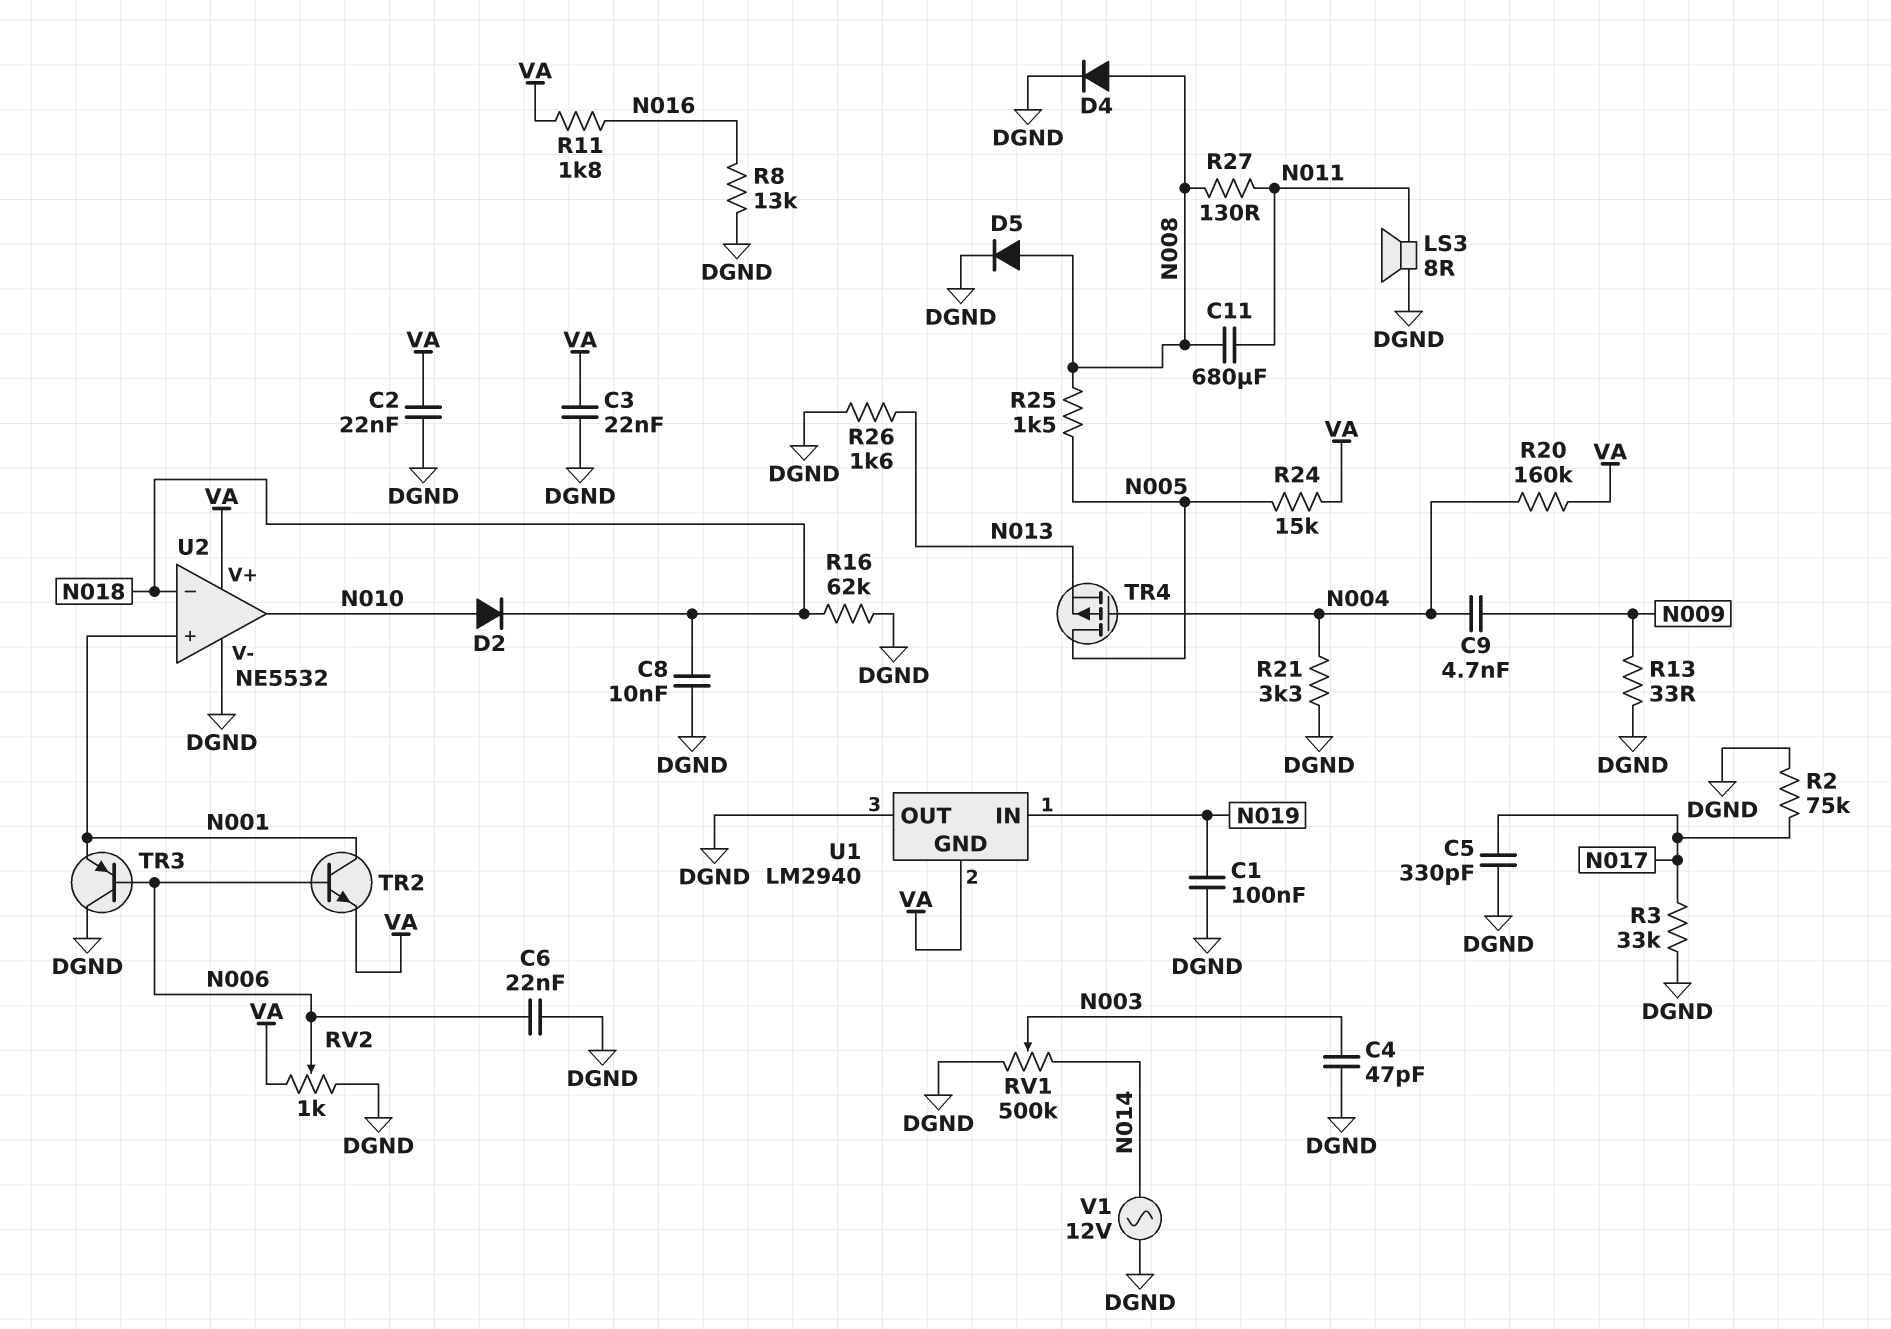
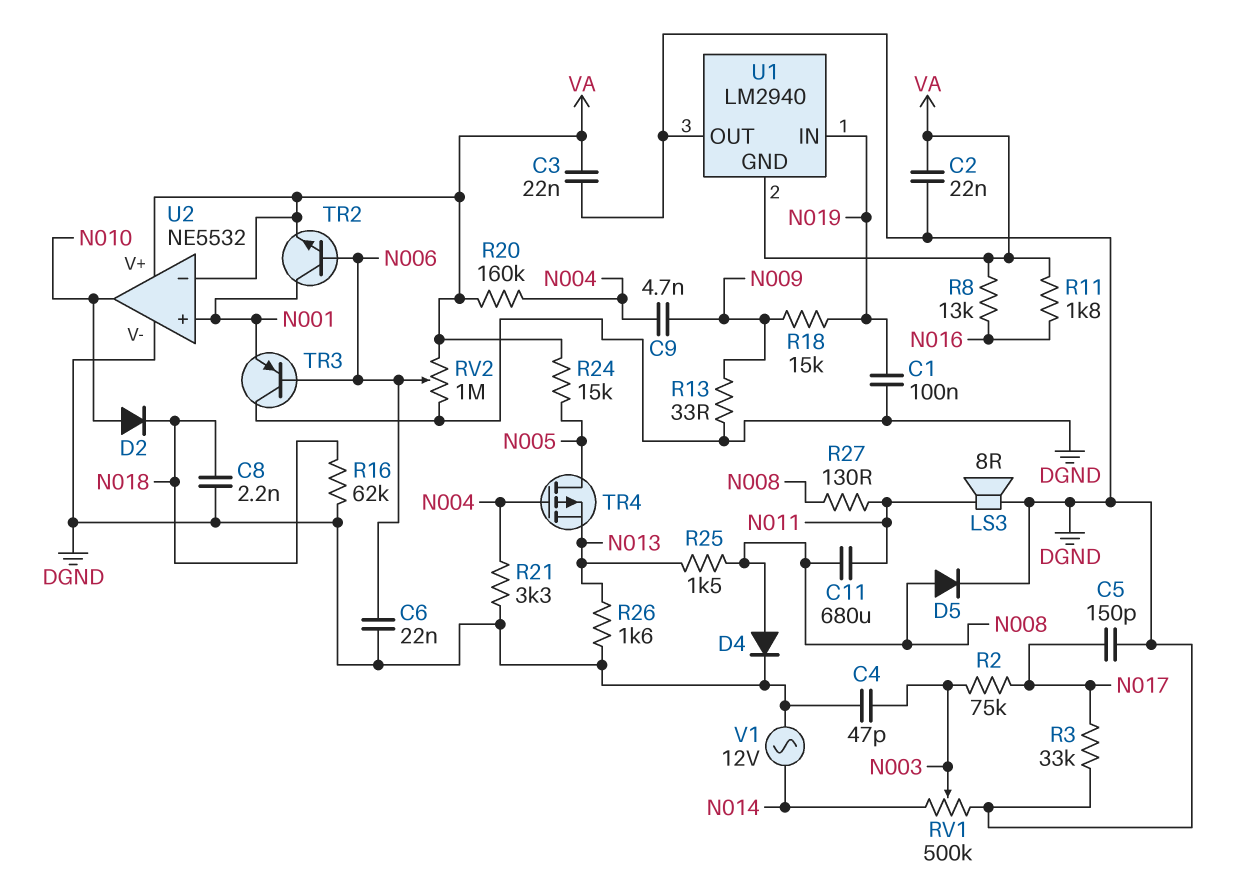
C5: 330pF (DGND, N017) -> 150pF (DGND, N017)
C8: 10nF (DGND, N018) -> 2.2nF (DGND, N018)
R2: 75k (DGND, N017) -> 75k (N003, N017)
R8: 13k (DGND, N016) -> 13k (N016, VA)
R18: none -> 15k (N009, N019)
R25: 1.5k (N005, N008) -> 1.5k (N008, N013)
RV2: 1k (DGND, VA, wiper N006) -> 1M (DGND, VA, wiper N006)
U2 pin in-: N018 -> VA

